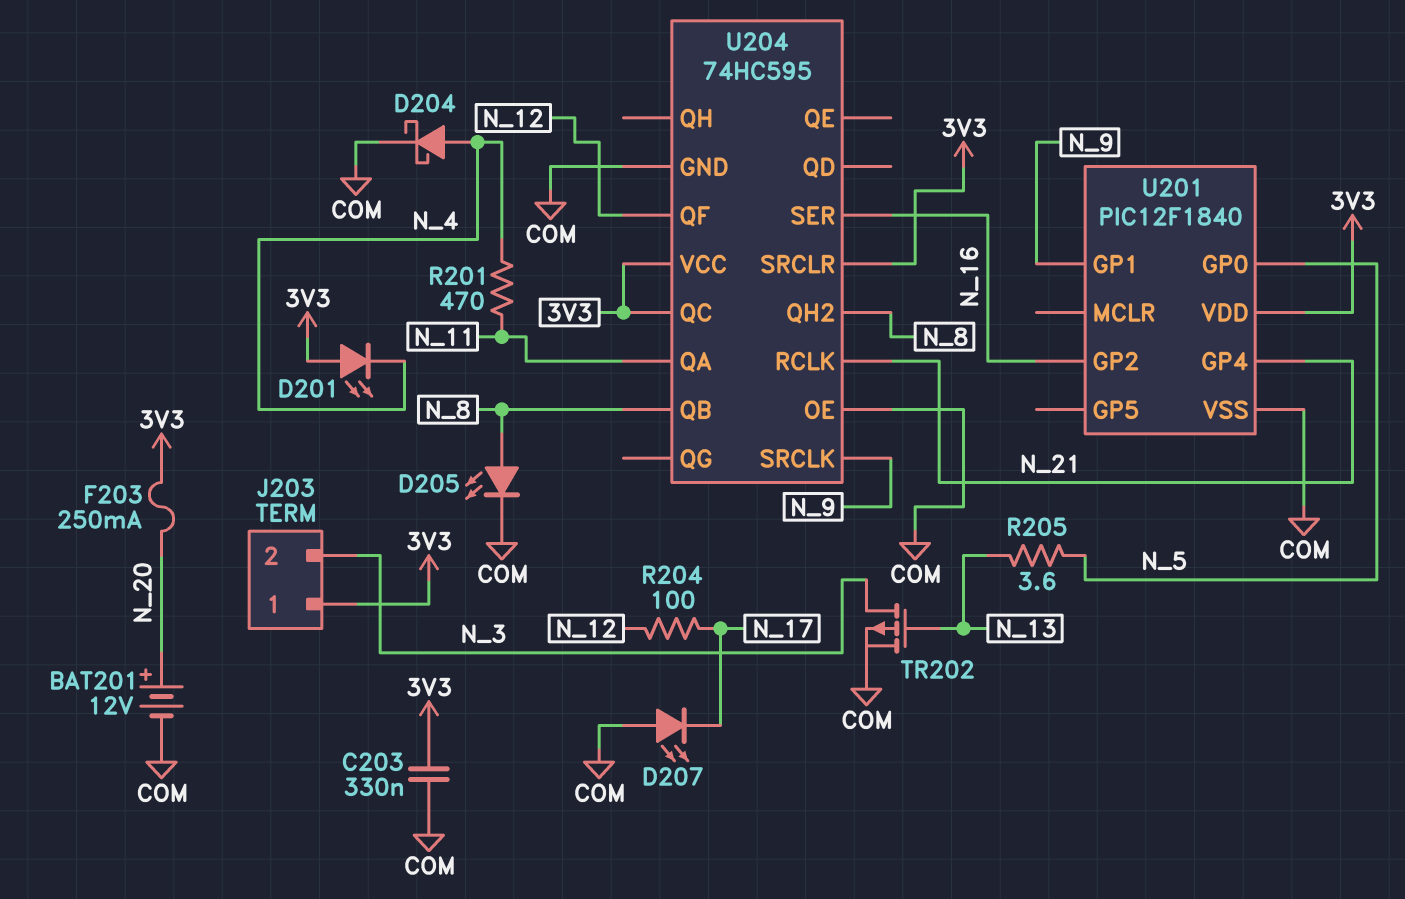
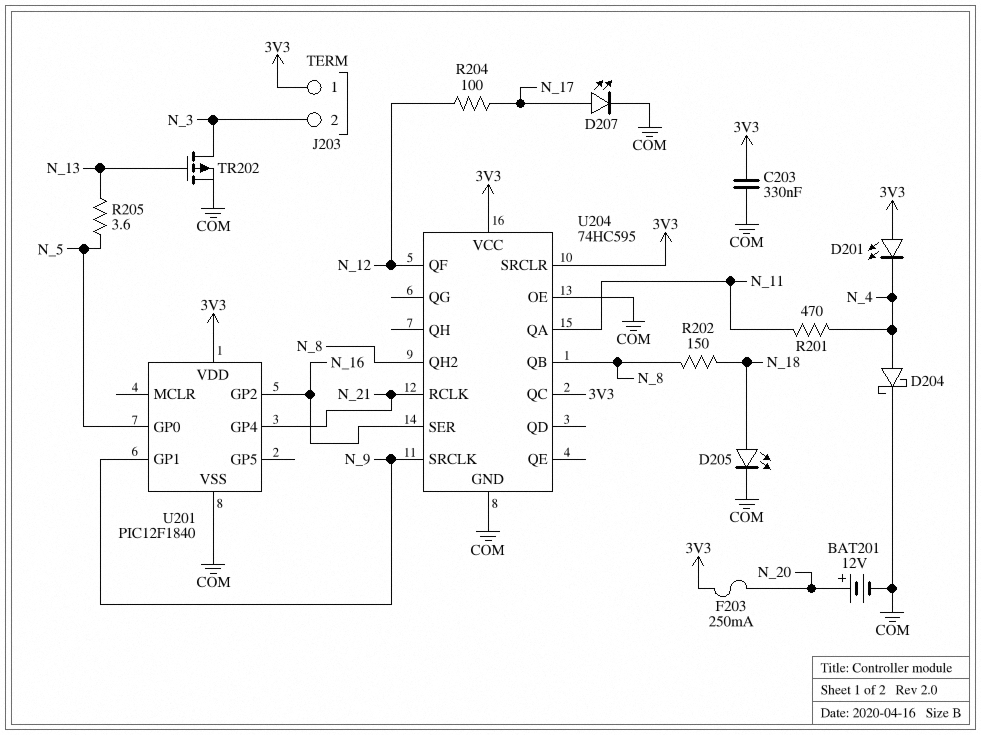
D205: LED (A N_8, K COM) -> LED (A N_18, K COM)
D207: LED (A COM, K N_17) -> LED (A N_17, K COM)
R202: none -> 150 (N_8, N_18)

